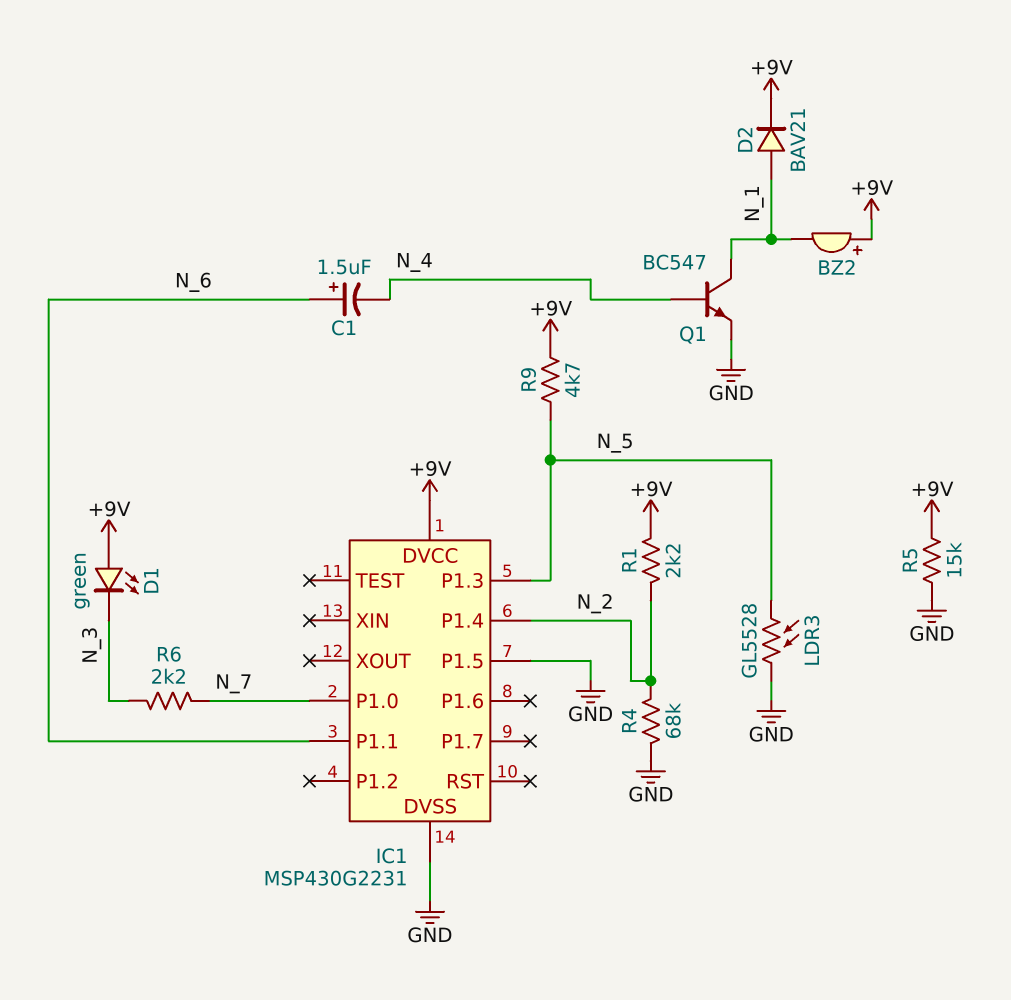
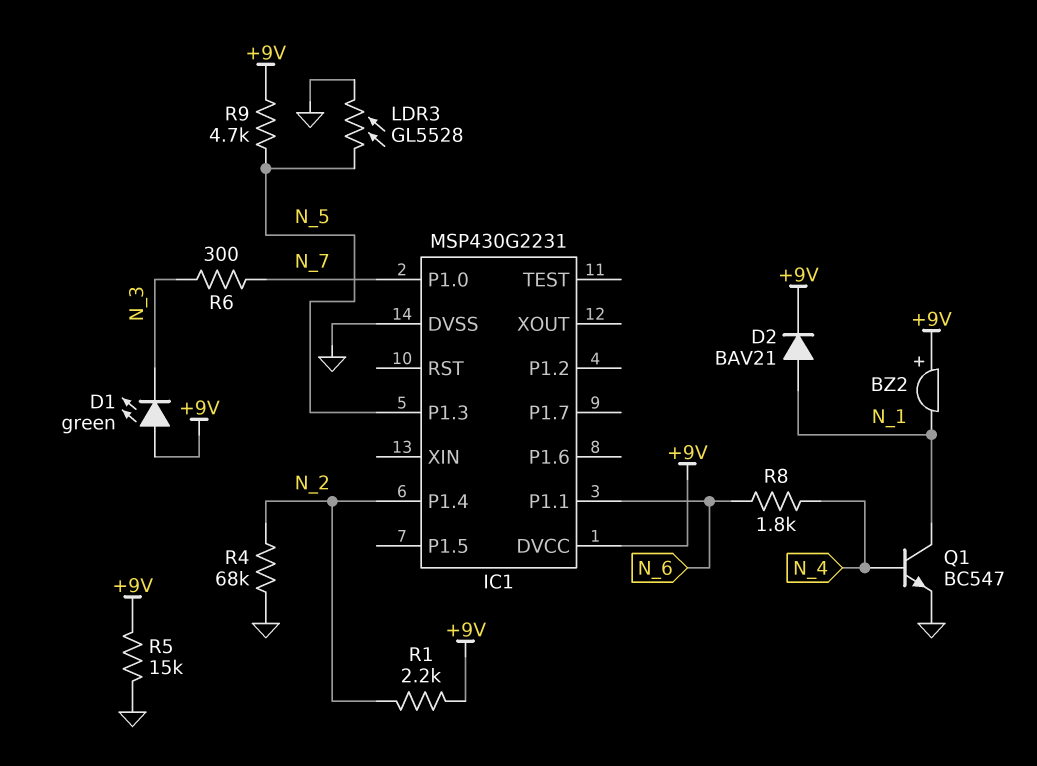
C1: 1.5uF (plus N_6, minus N_4) -> none
IC1 pin P1.5: GND -> none
R6: 2.2k (N_3, N_7) -> 300 (N_3, N_7)
R8: none -> 1.8k (N_4, N_6)

